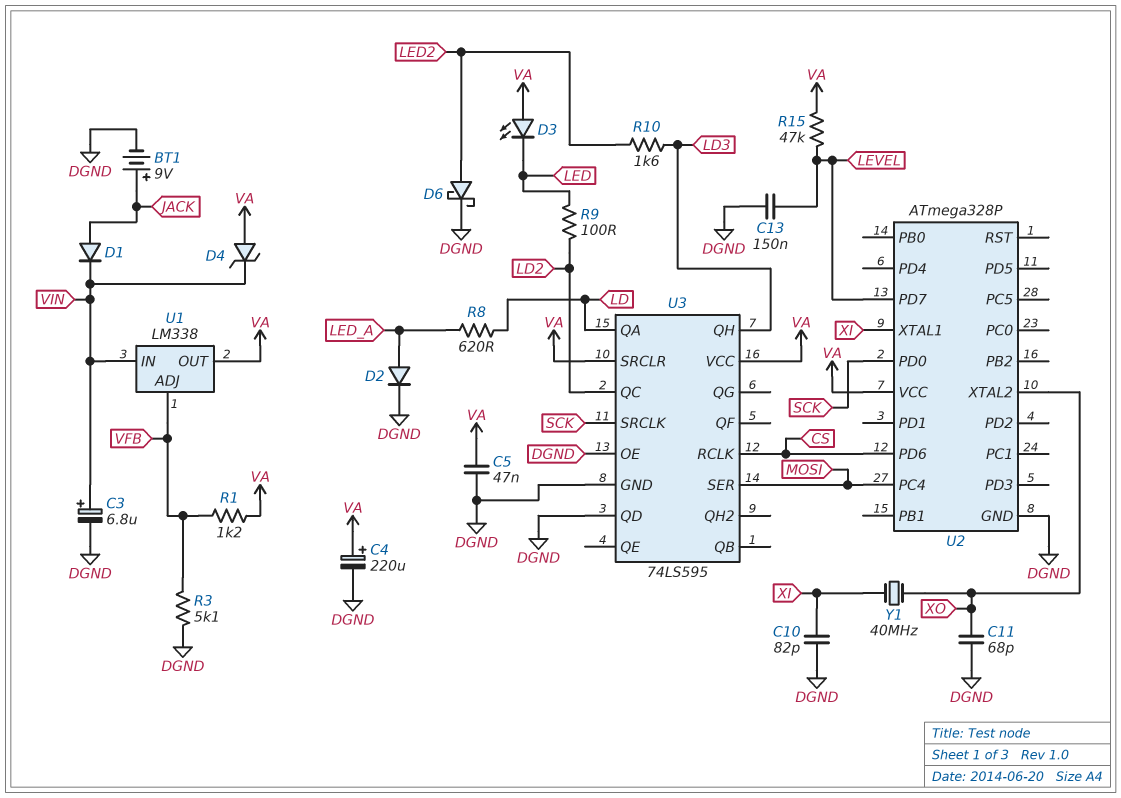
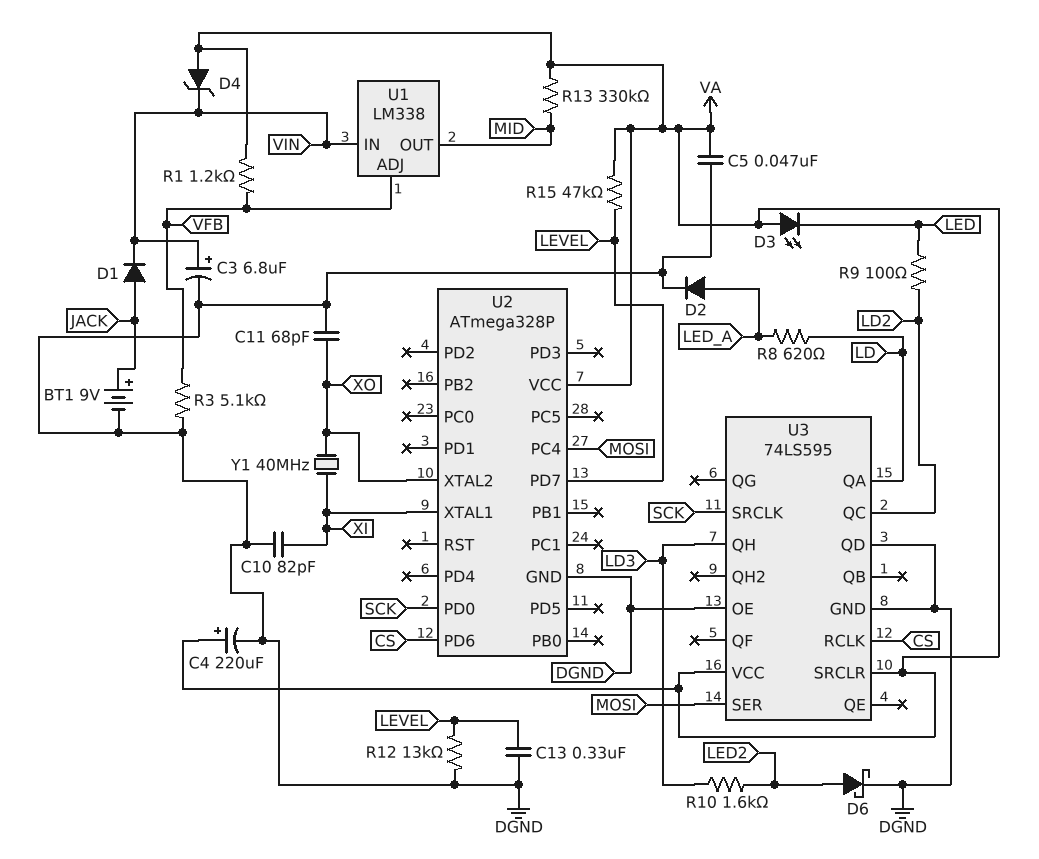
C13: 150nF (DGND, LEVEL) -> 330nF (DGND, LEVEL)
R12: none -> 13k (DGND, LEVEL)
R13: none -> 330k (MID, VA)
U1 pin OUT: VA -> MID

